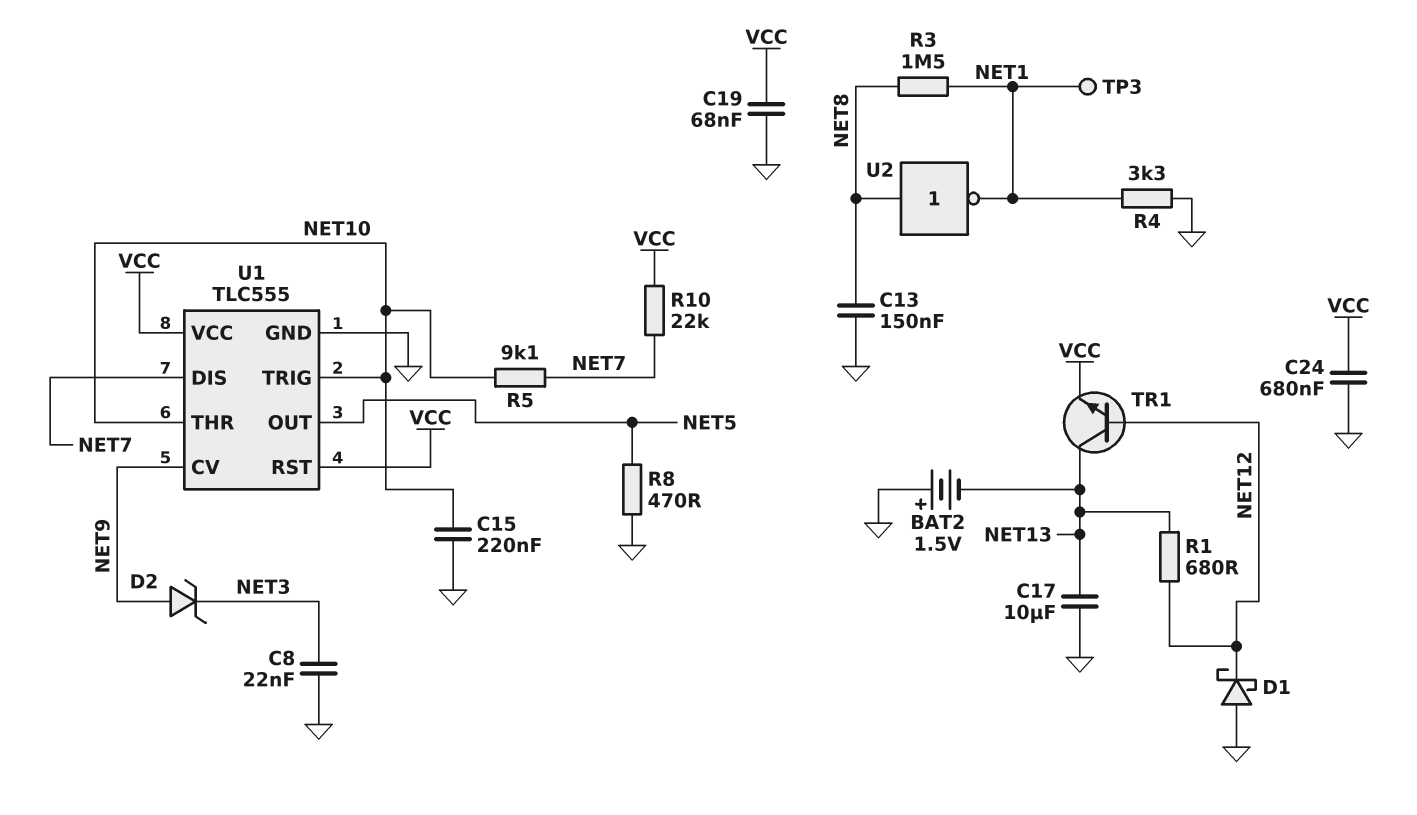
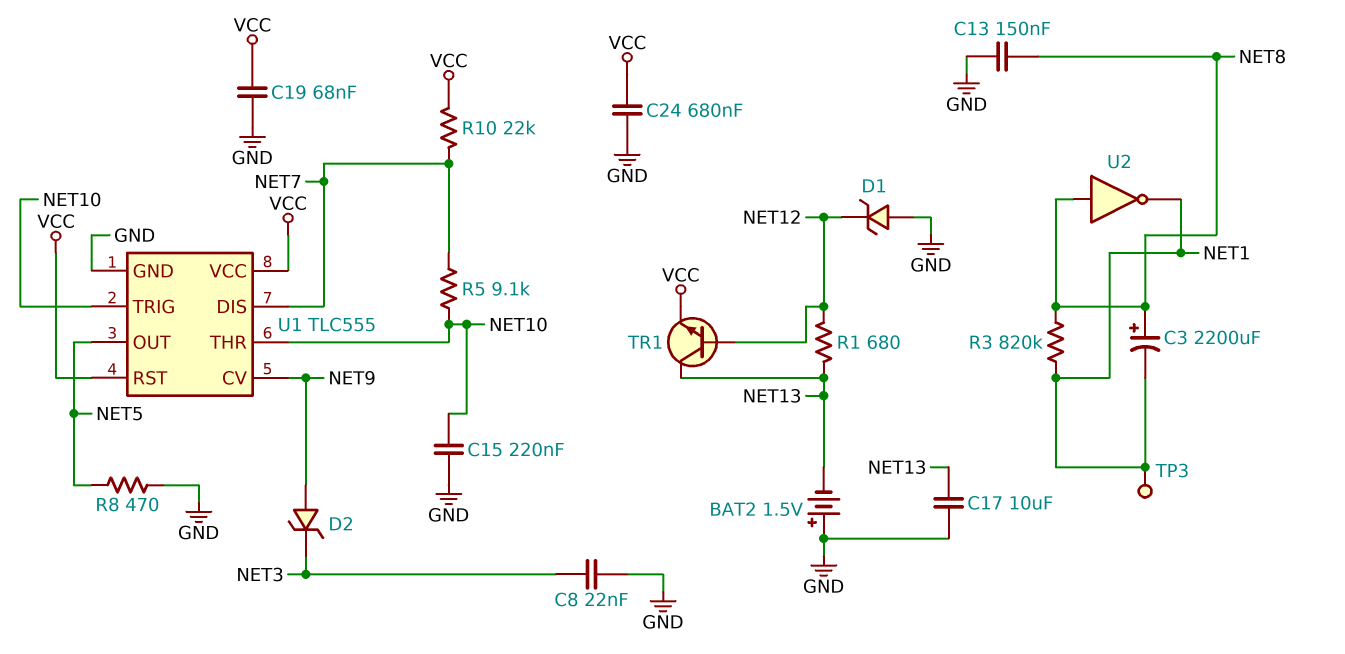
C3: none -> 2200uF (plus NET8, minus NET1)
D1: schottky (A GND, K NET12) -> zener (A GND, K NET12)
R3: 1.5M (NET1, NET8) -> 820k (NET1, NET8)
R4: 3.3k (GND, NET1) -> none

